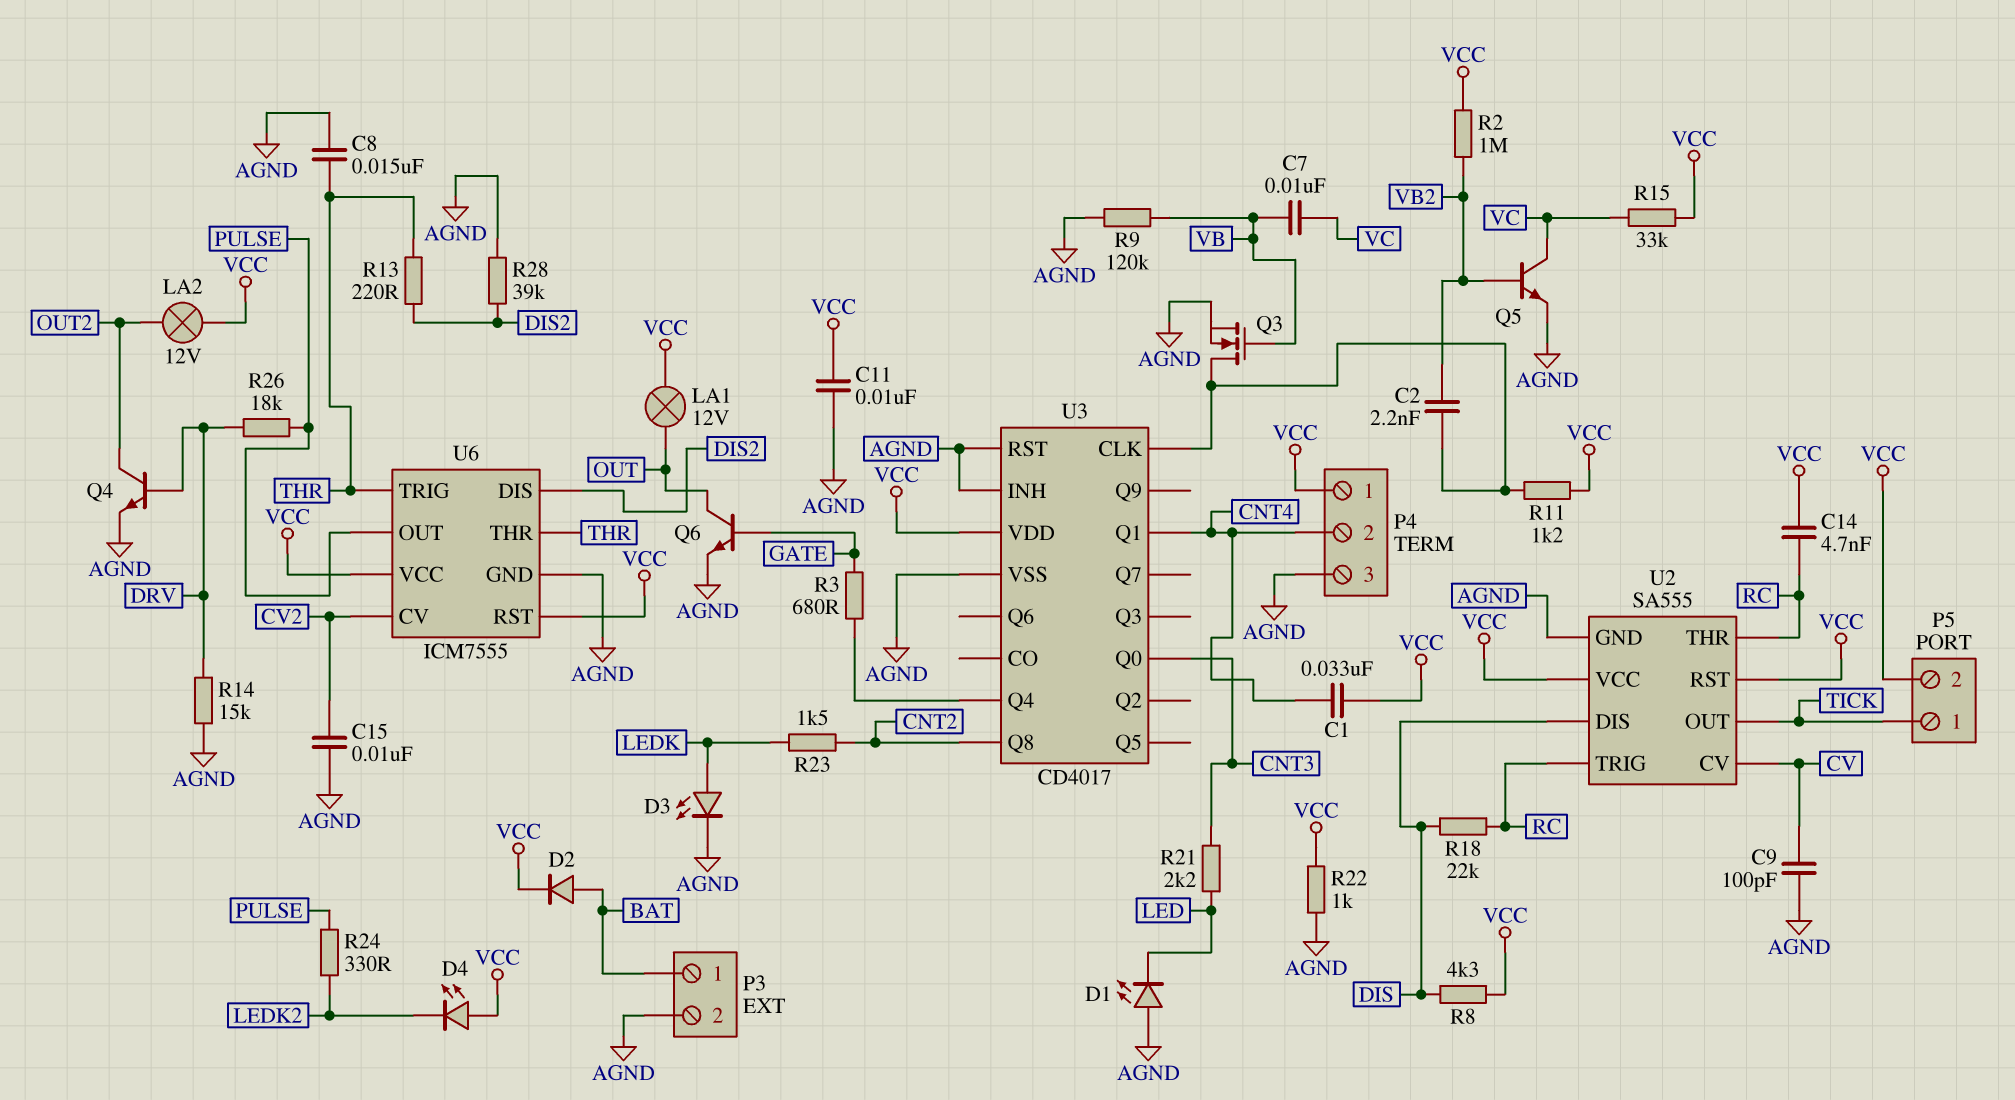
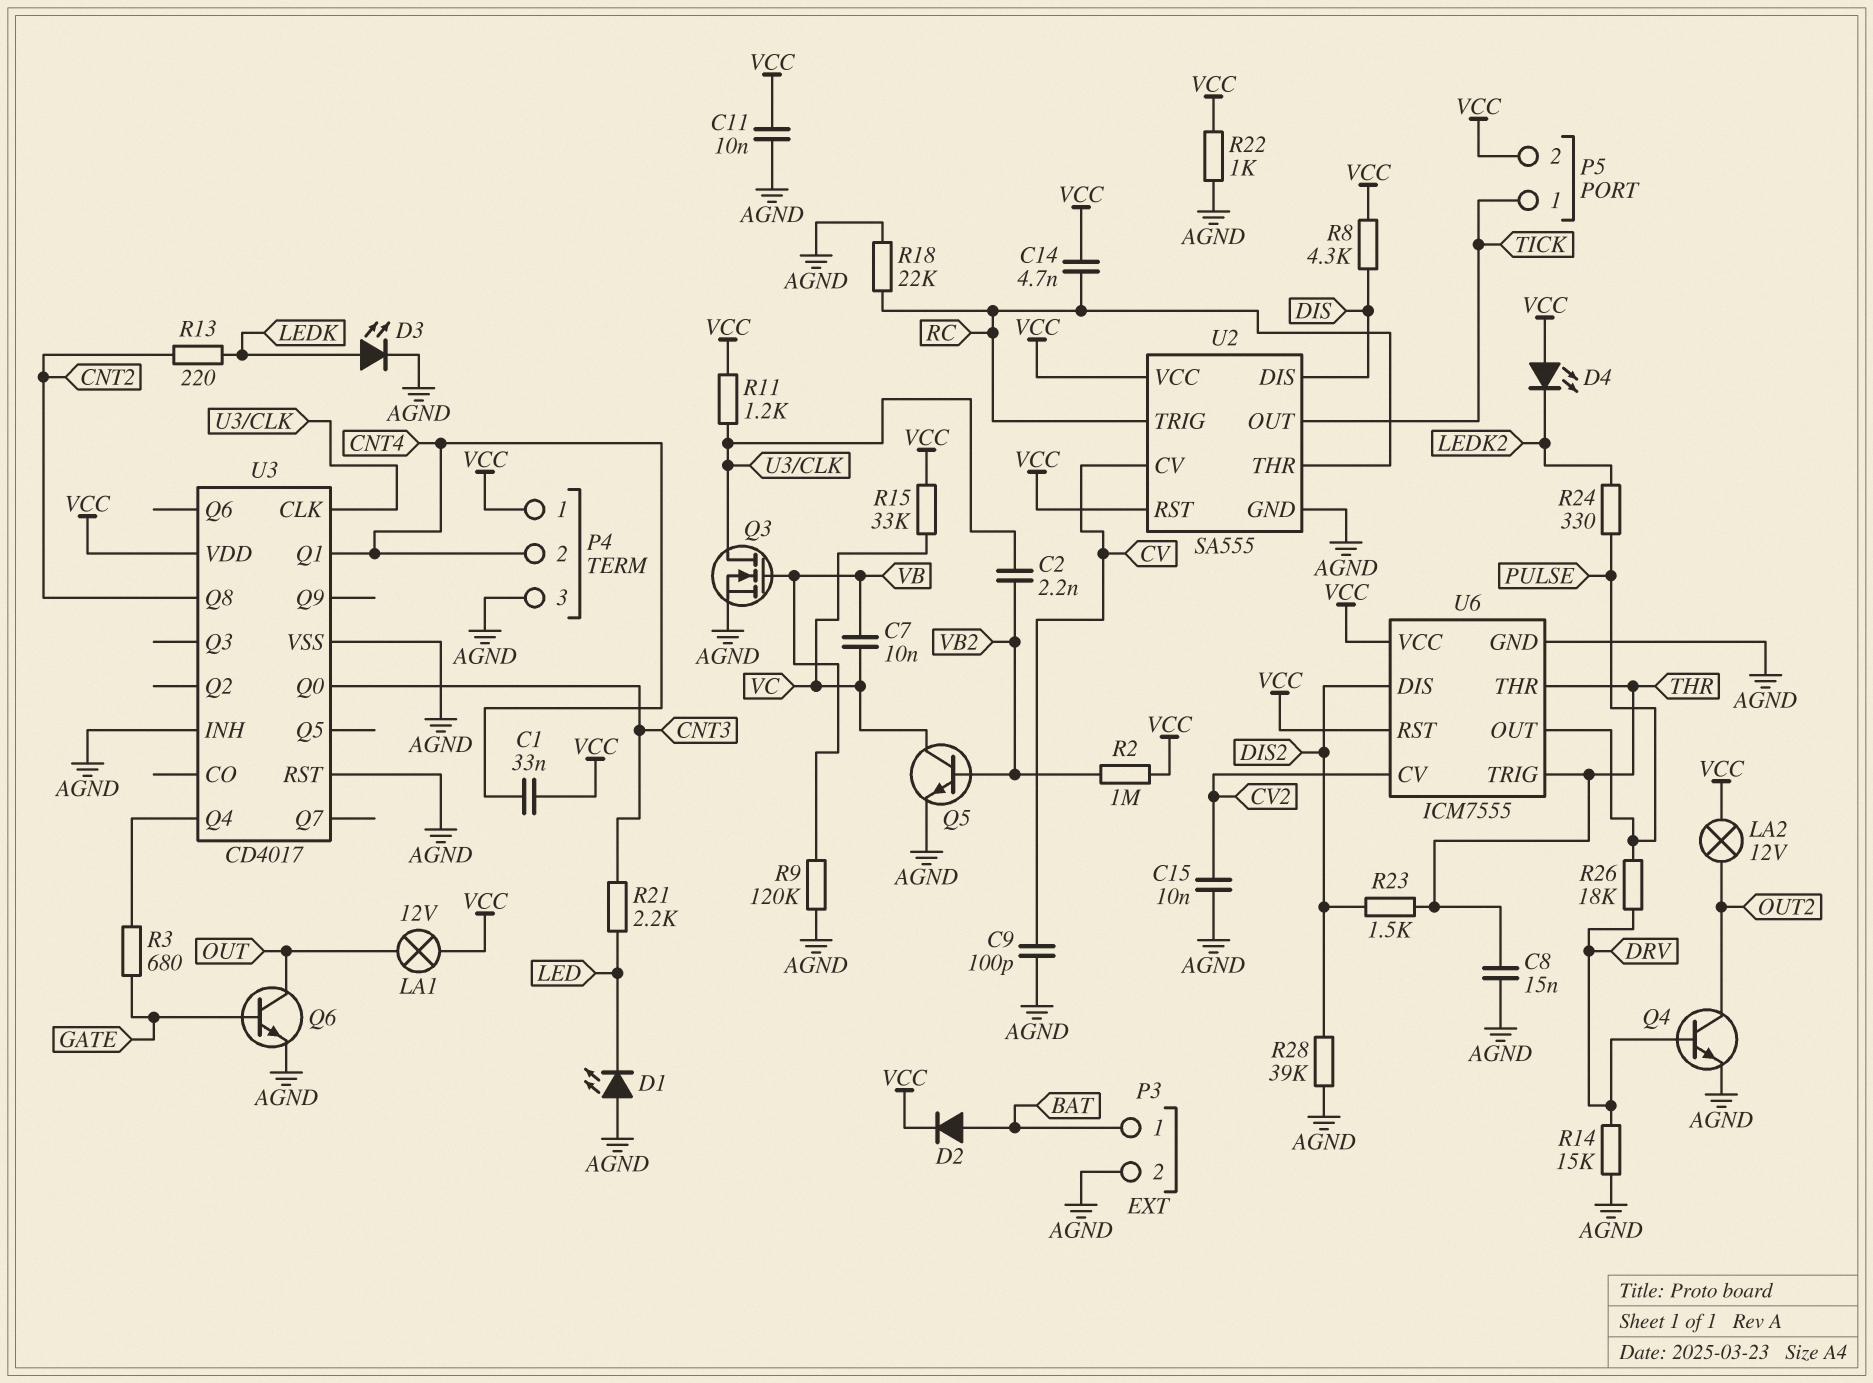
R13: 220 (DIS2, THR) -> 220 (CNT2, LEDK)
R18: 22k (DIS, RC) -> 22k (AGND, RC)
R23: 1.5k (CNT2, LEDK) -> 1.5k (DIS2, THR)

